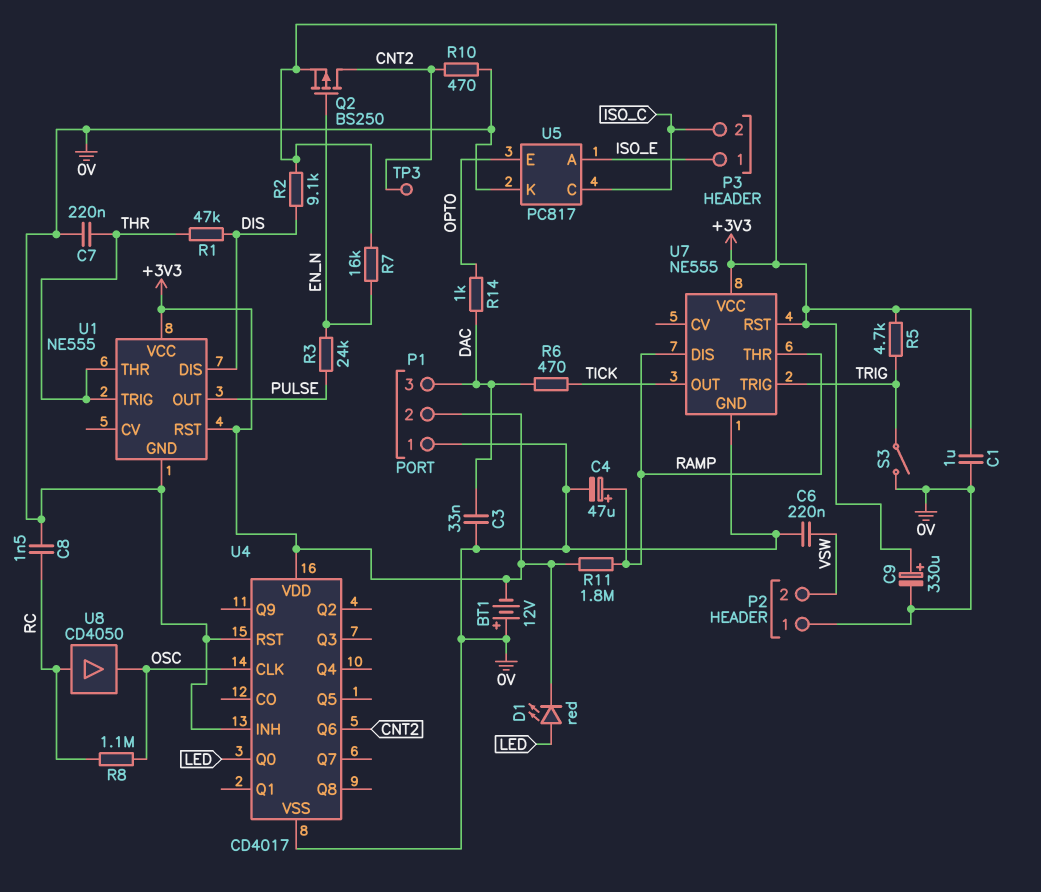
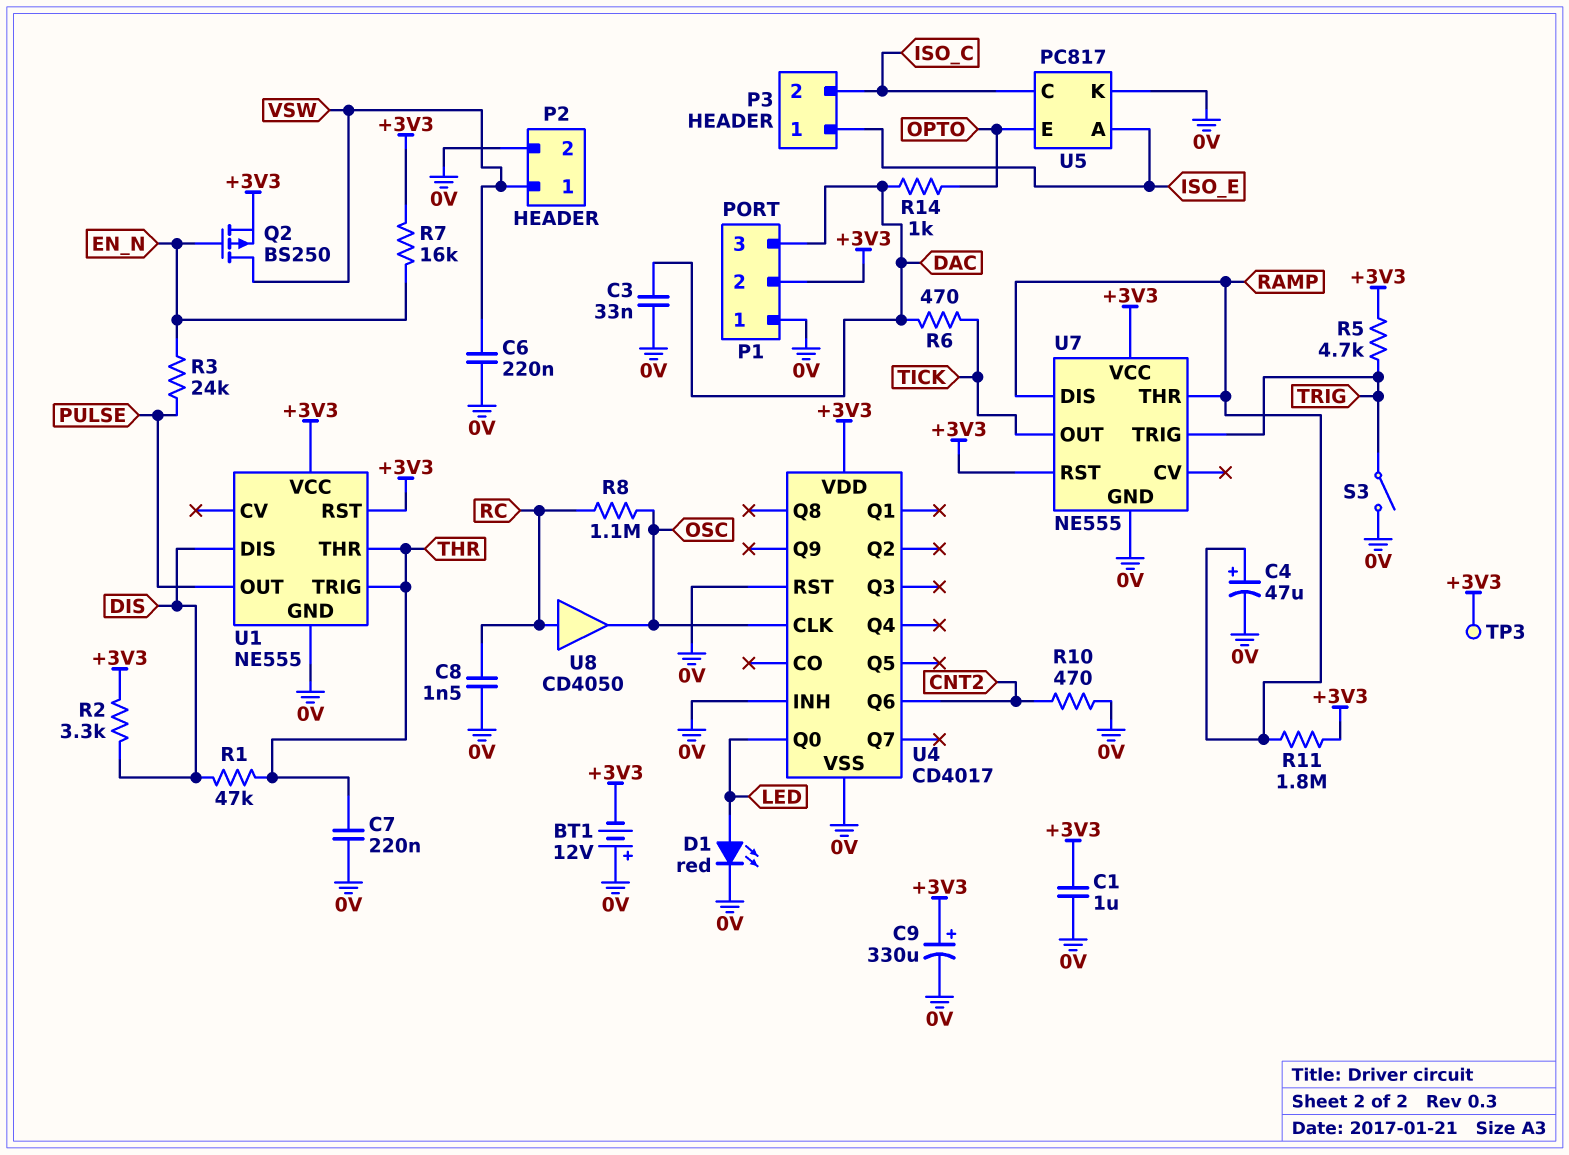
D1: LED red (A LED, K +3V3) -> LED red (A LED, K 0V)
P2 pin 1: 0V -> VSW
P2 pin 2: VSW -> 0V
Q2: PMOS BS250 (G EN_N, D CNT2, S +3V3) -> PMOS BS250 (G EN_N, D VSW, S +3V3)
R2: 9.1k (+3V3, DIS) -> 3.3k (+3V3, DIS)
TP3: test point (CNT2) -> test point (+3V3)

